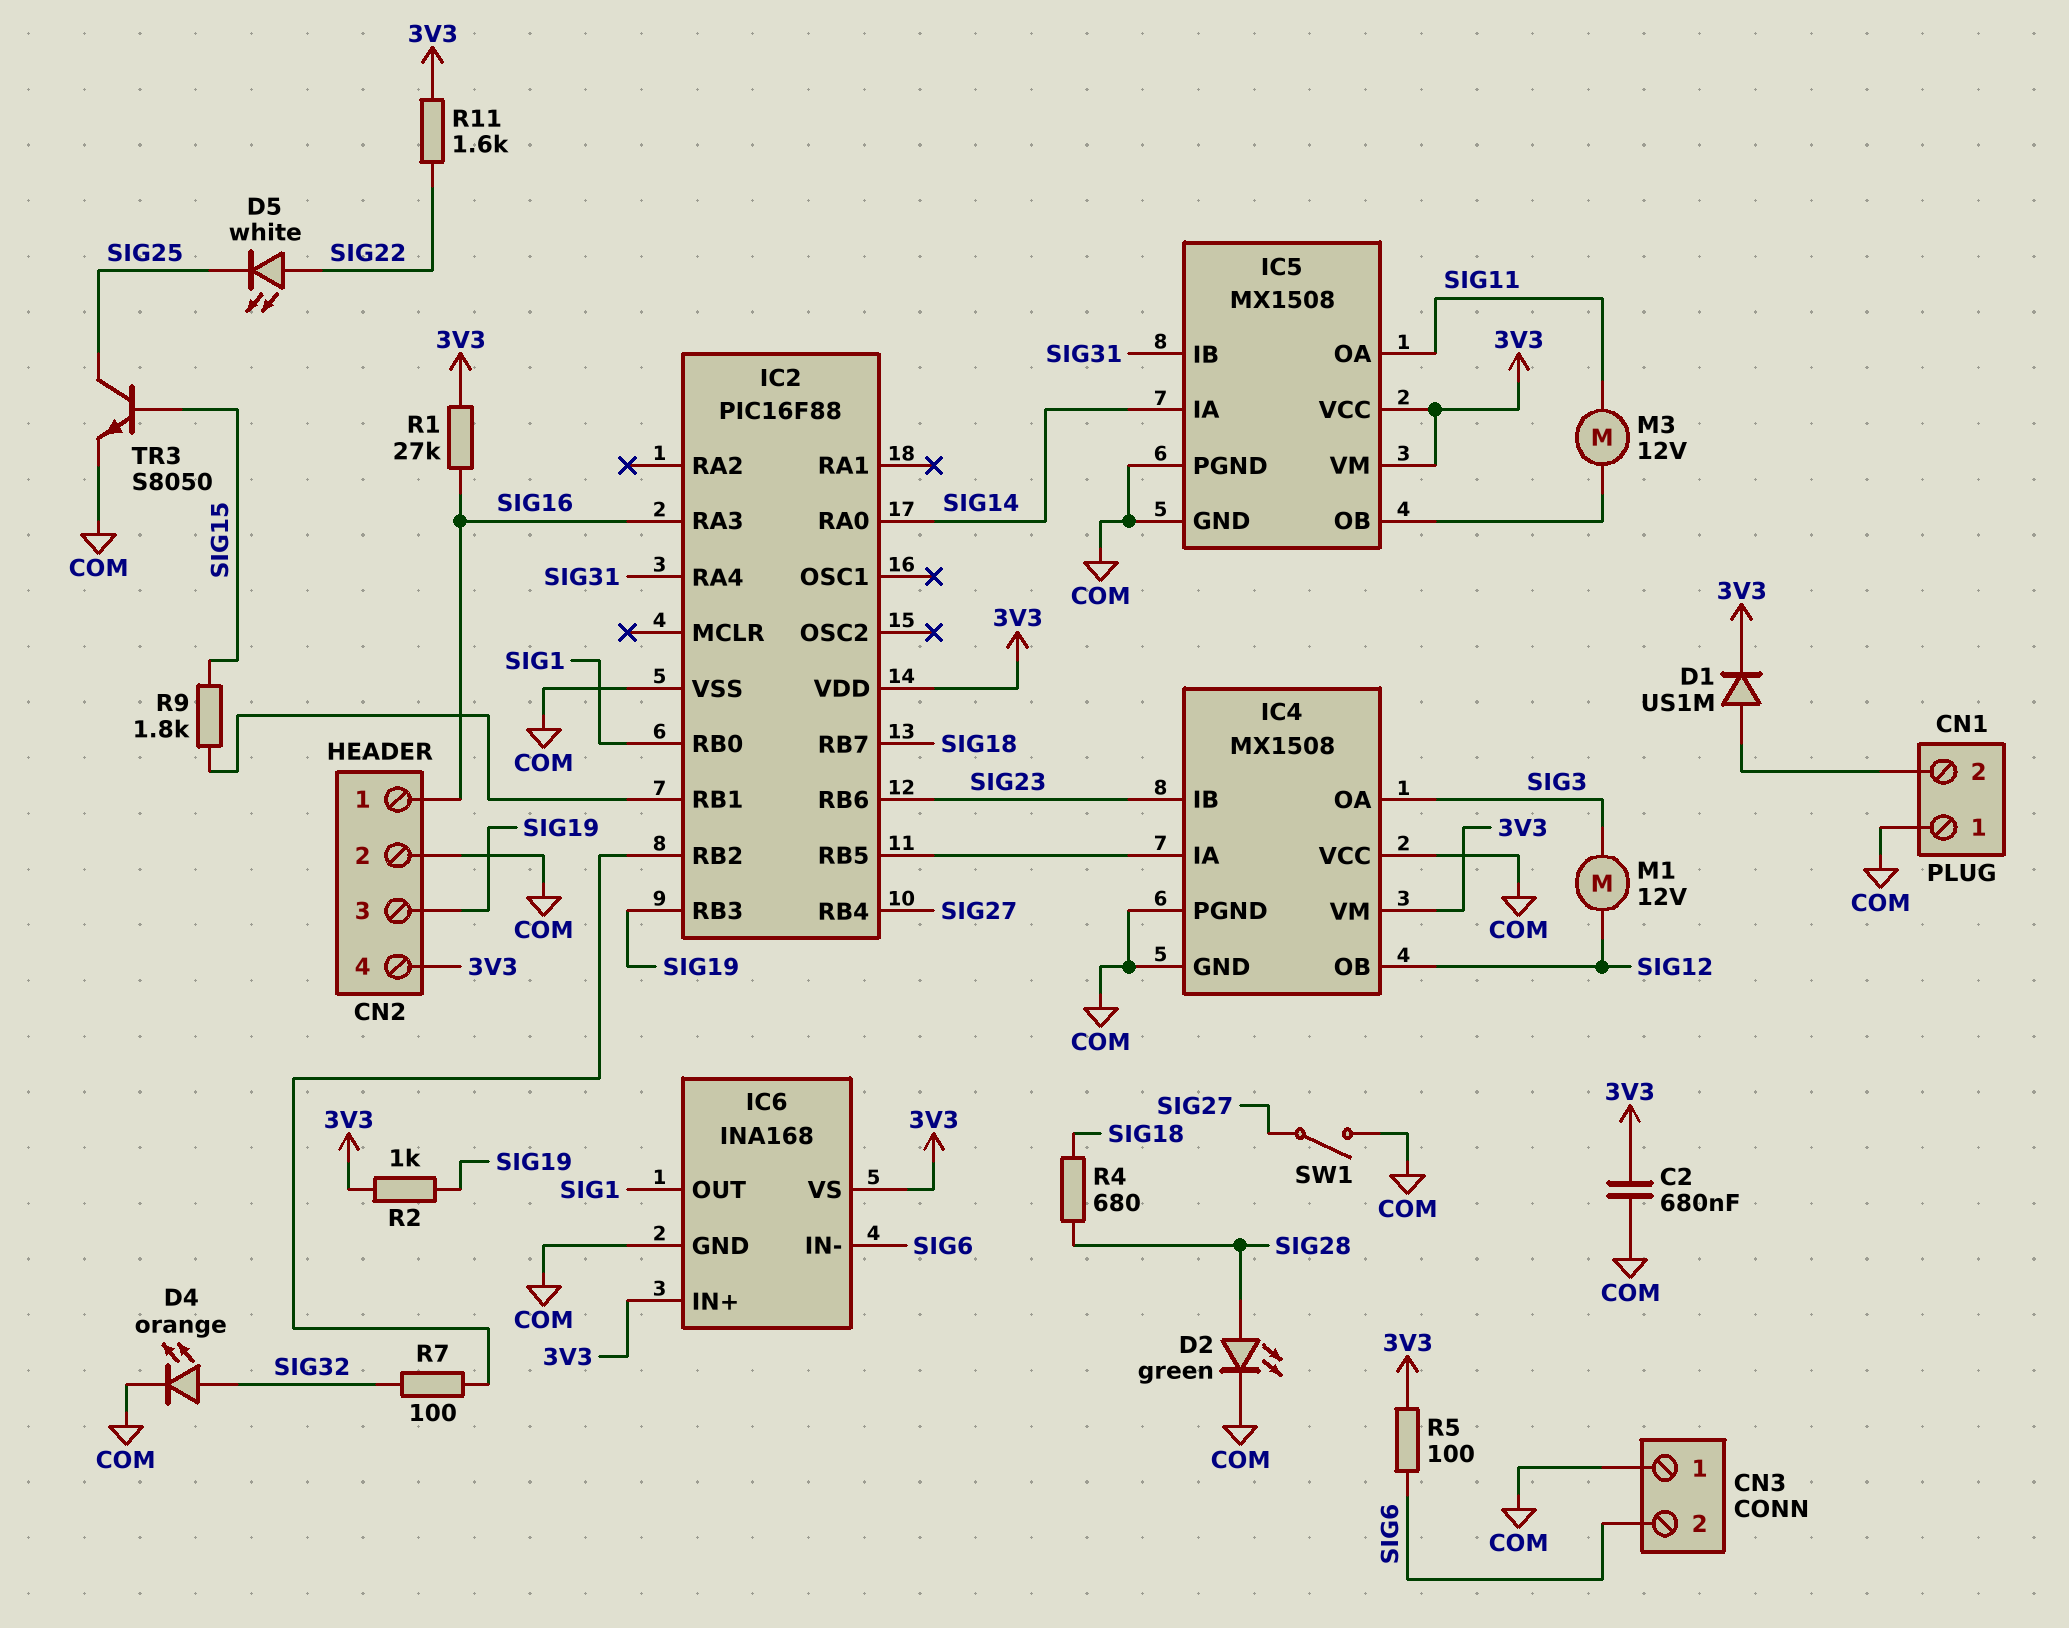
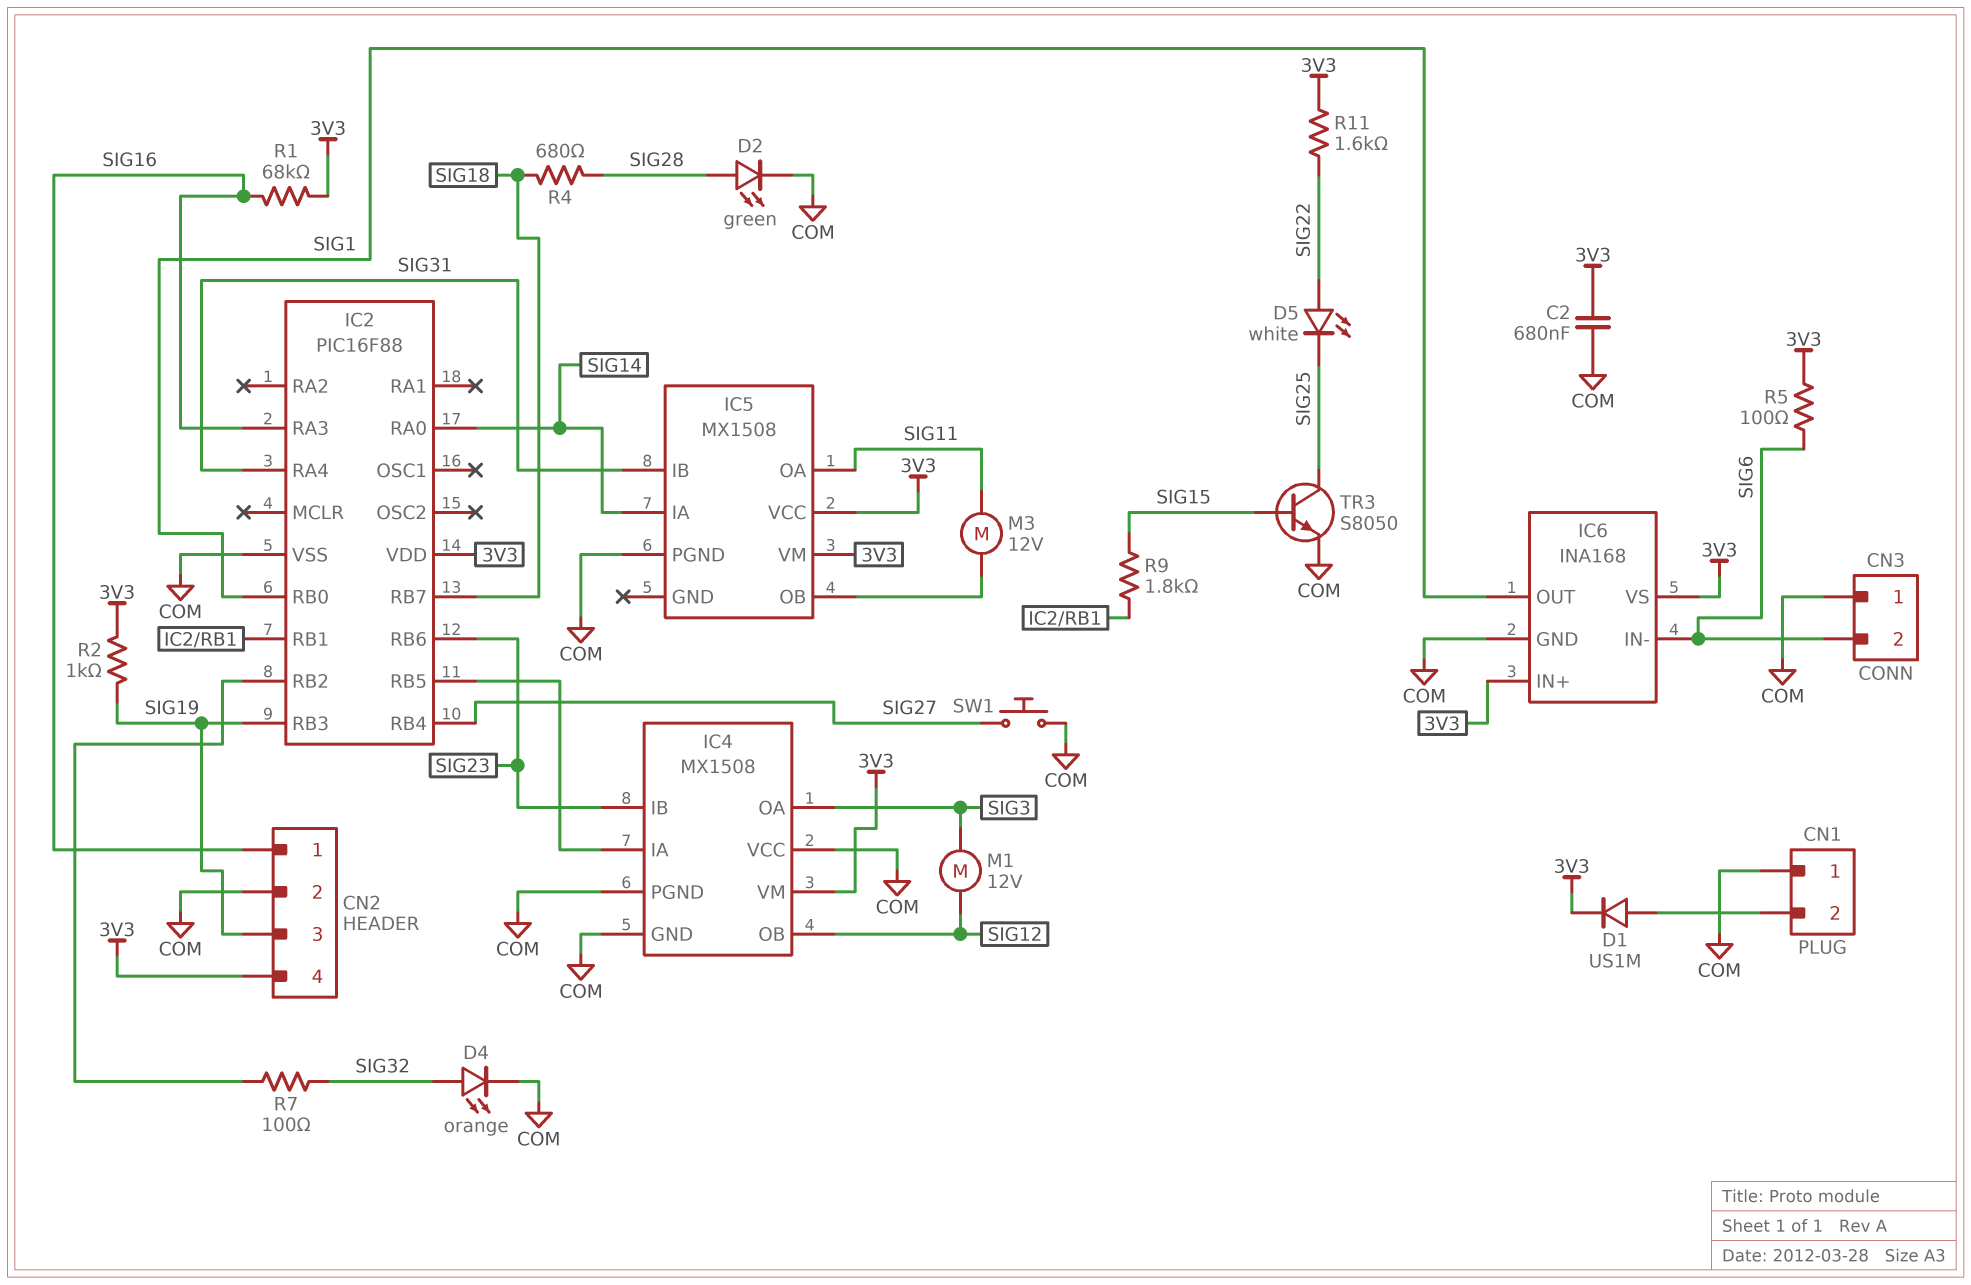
IC5 pin GND: COM -> none
R1: 27k (3V3, SIG16) -> 68k (3V3, SIG16)
SW1: switch (COM, SIG27) -> button (COM, SIG27)

